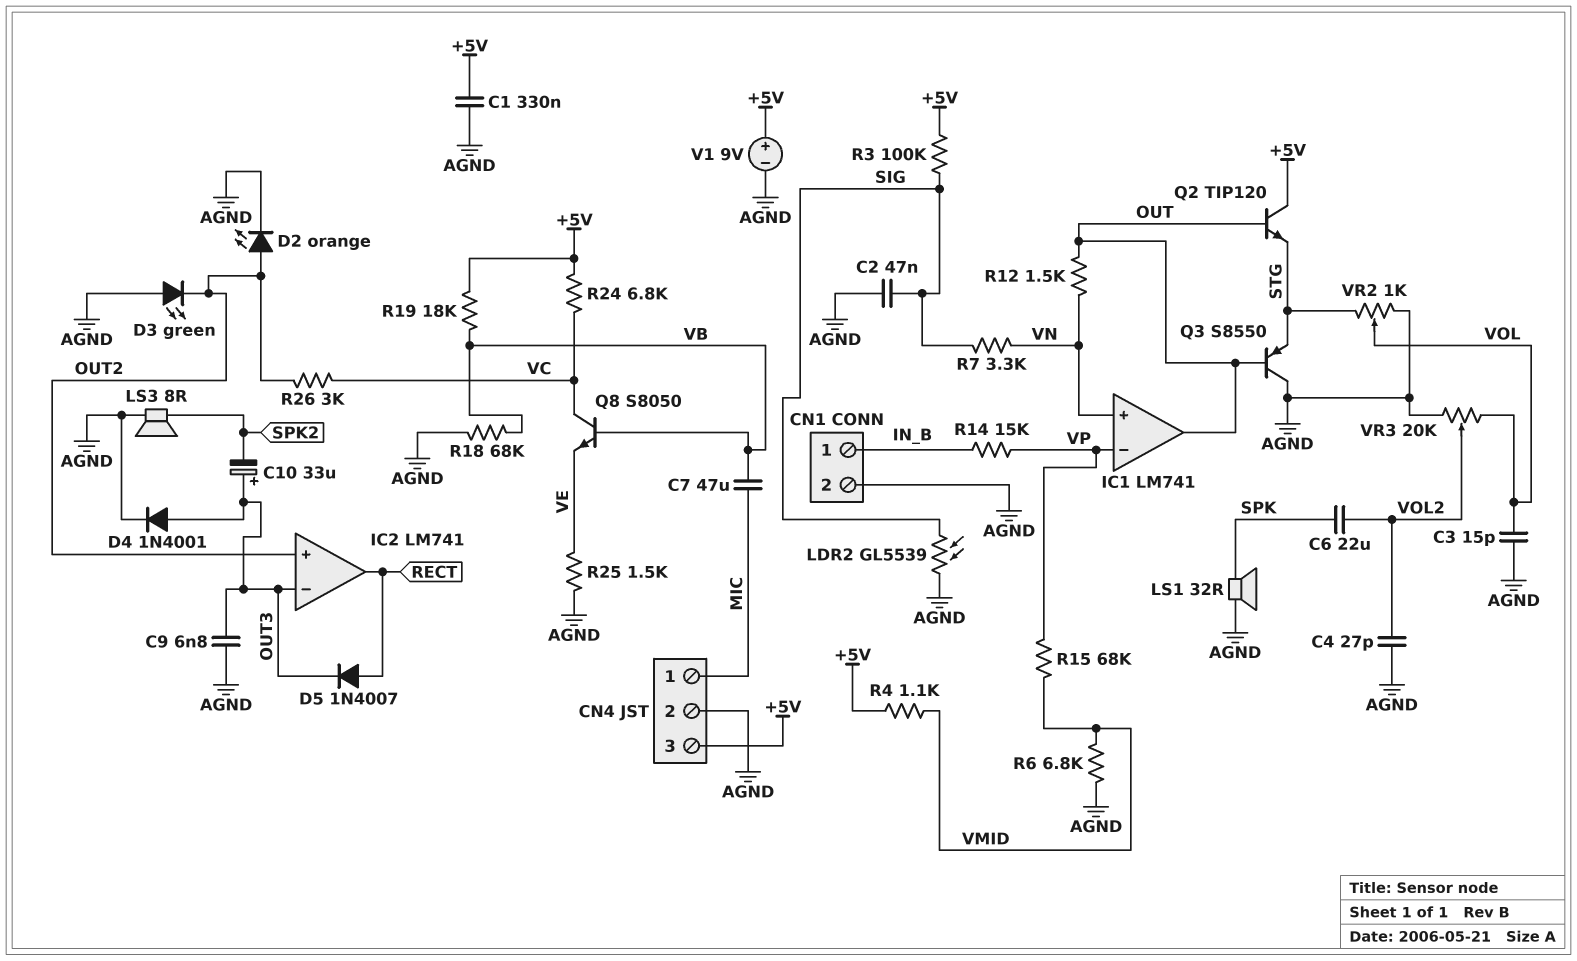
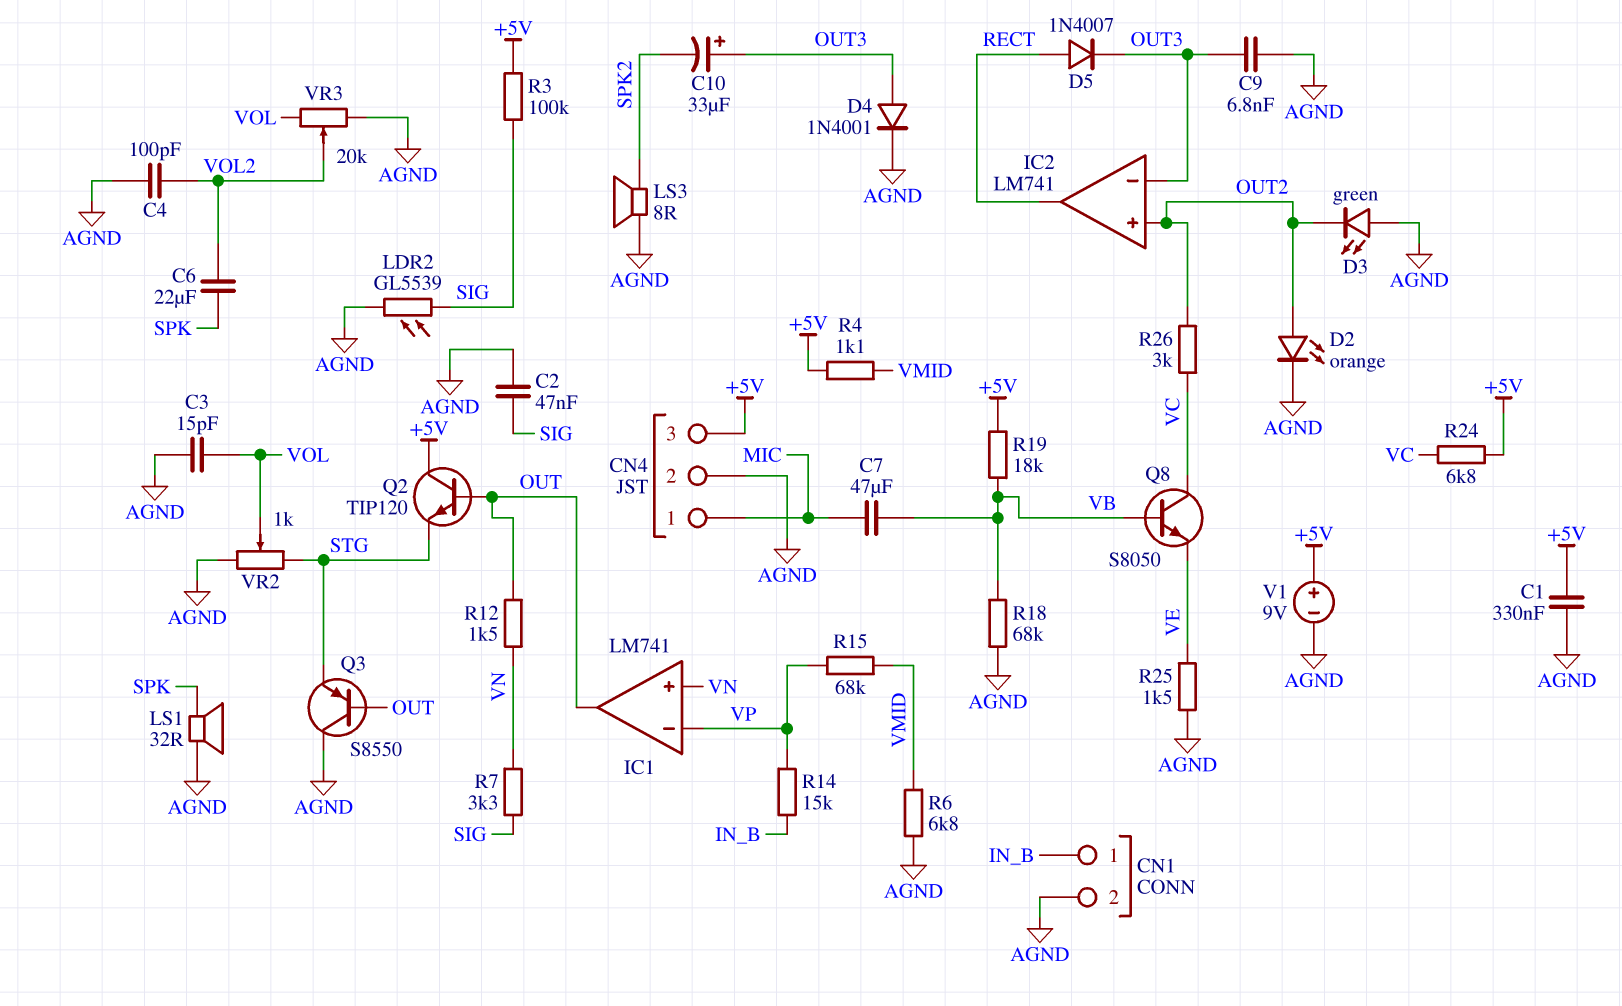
C4: 27pF (AGND, VOL2) -> 100pF (AGND, VOL2)

